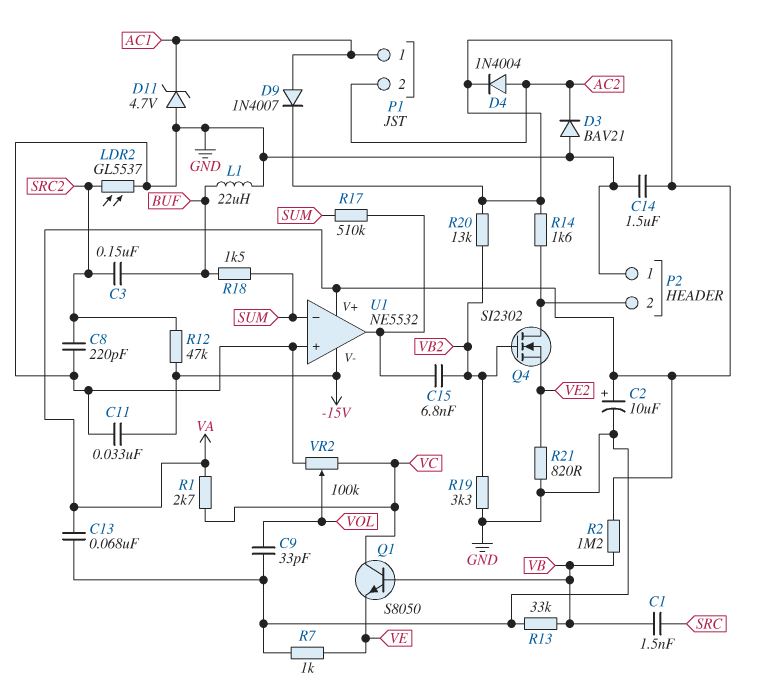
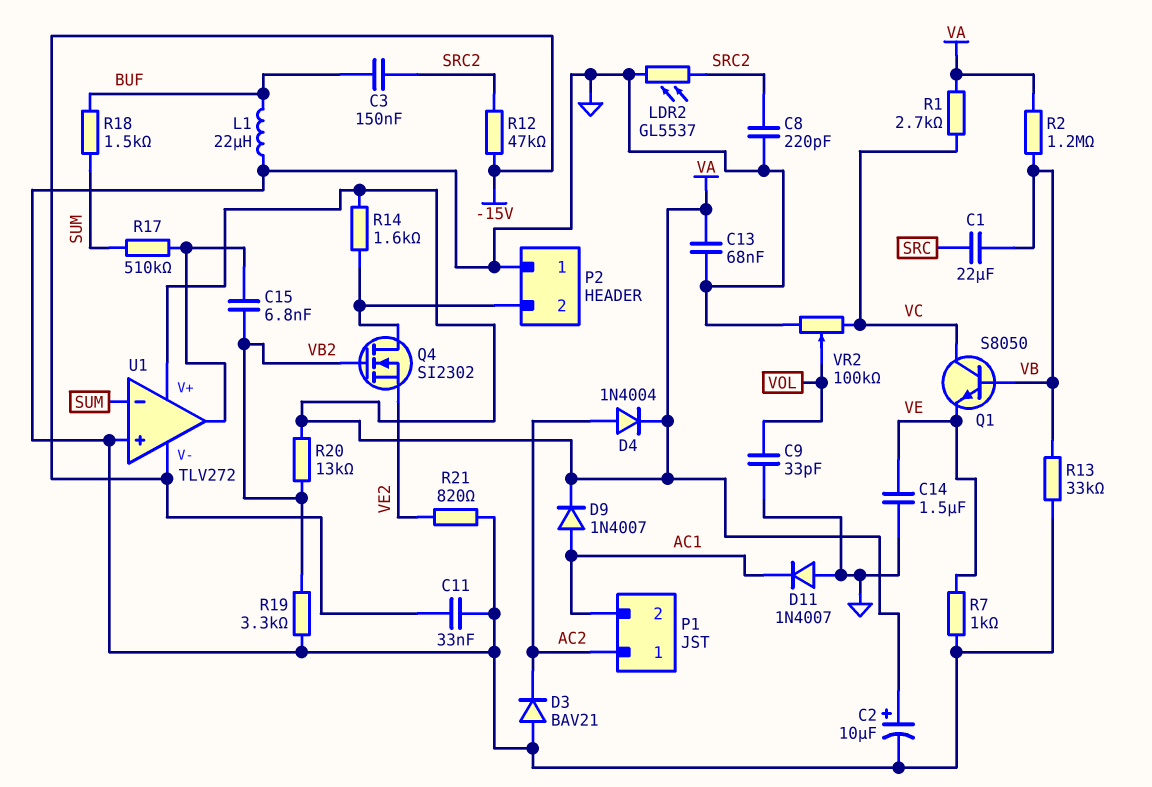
C1: 1.5nF (SRC, VB) -> 22uF (SRC, VB)
C14: 1.5uF (GND, VA) -> 1.5uF (GND, VE)
D11: zener 4.7V (A GND, K AC1) -> diode 1N4007 (A GND, K AC1)
P1 pin 1: AC1 -> AC2
P1 pin 2: AC2 -> AC1
U1: NE5532 -> TLV272

